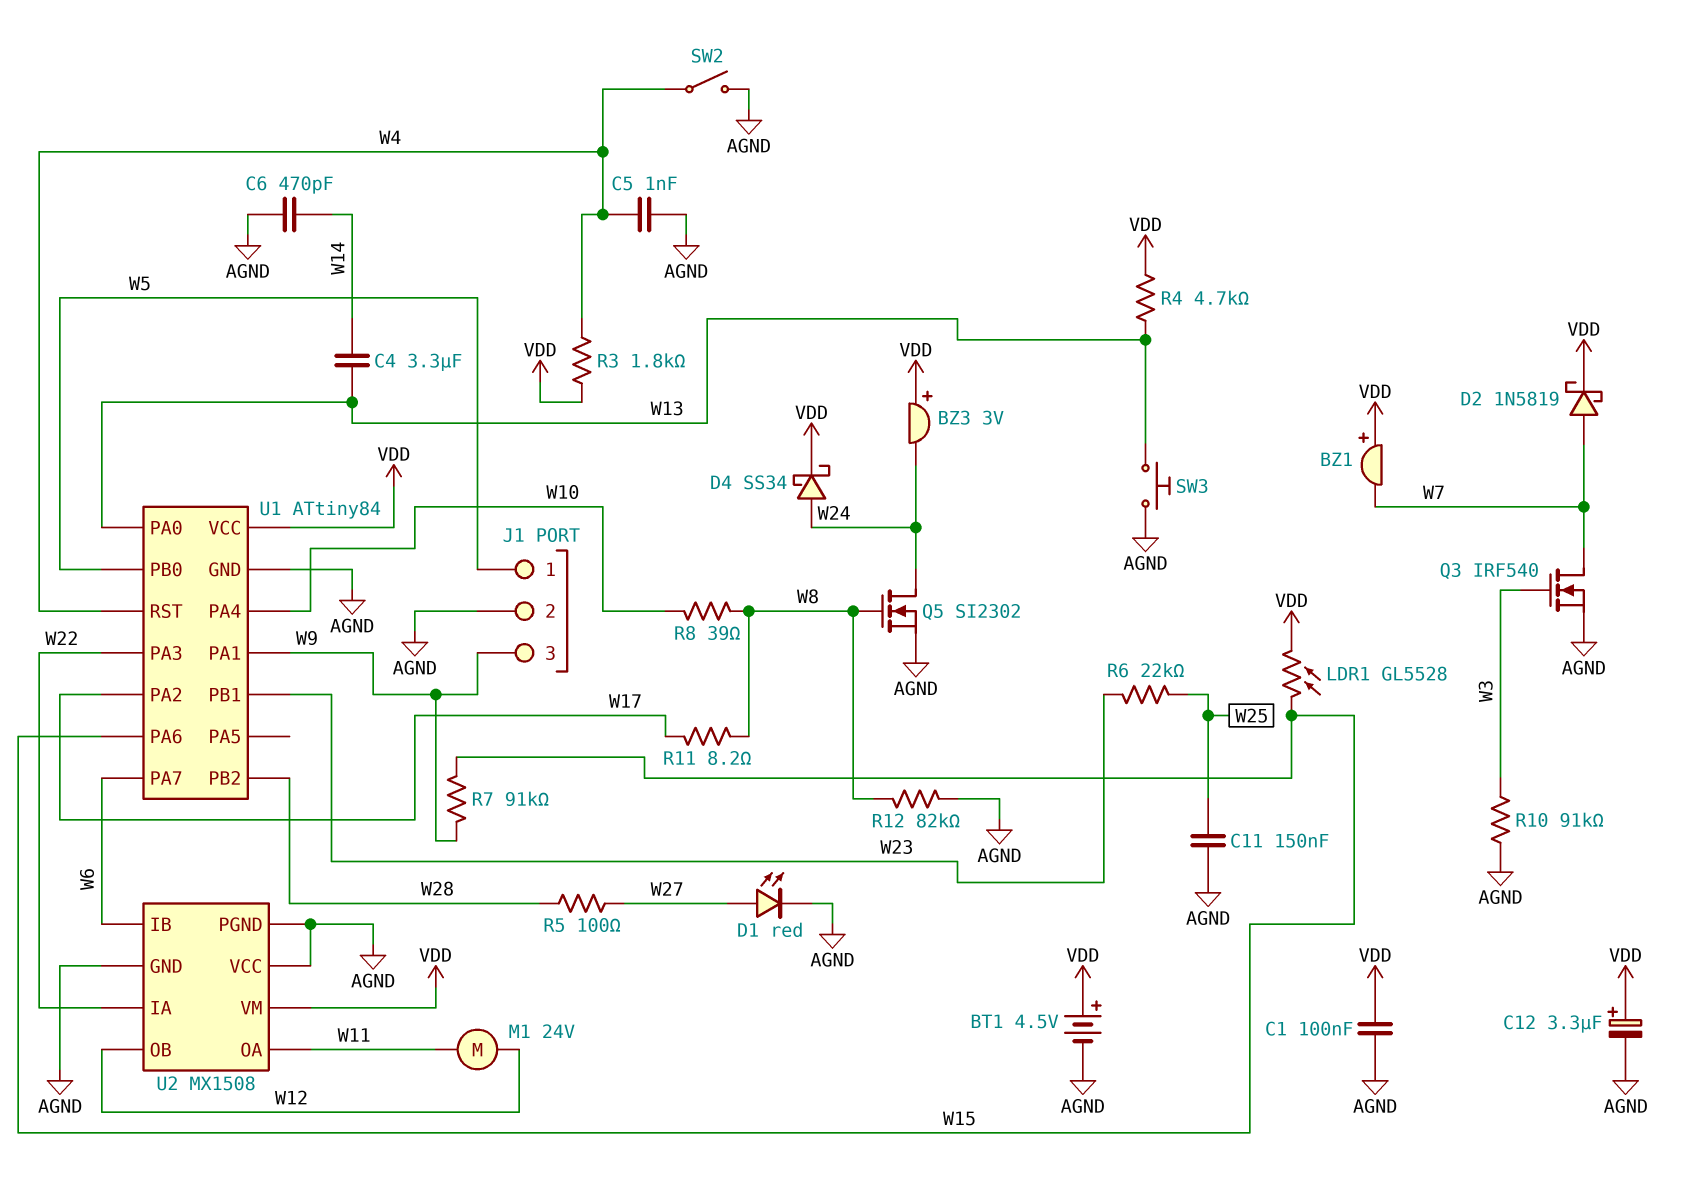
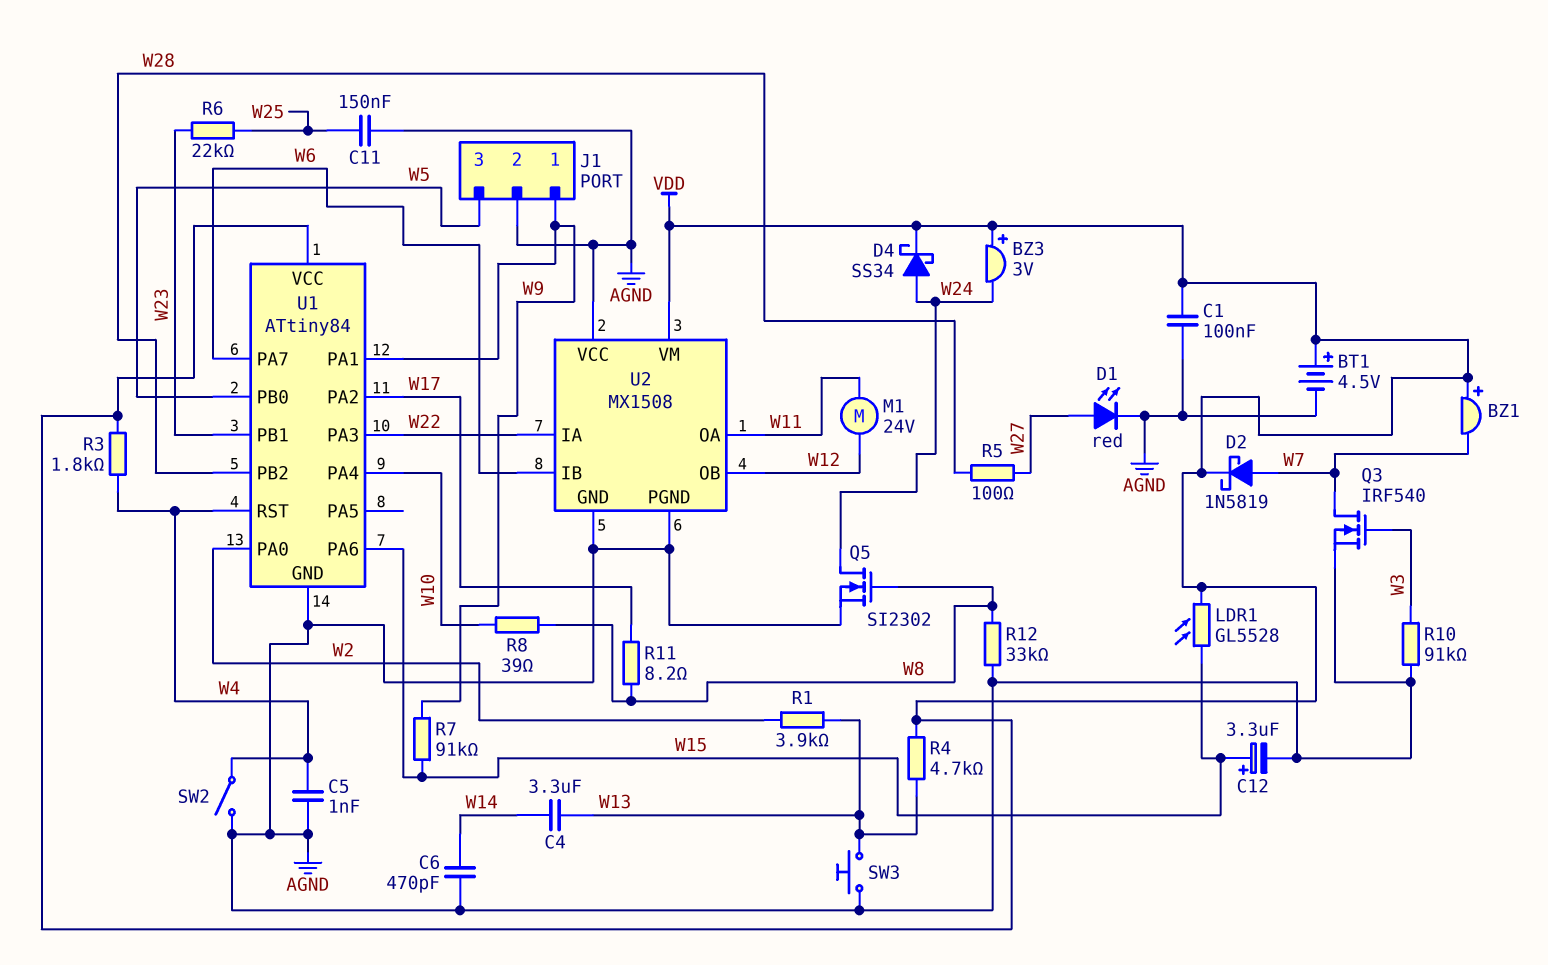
C12: 3.3uF (plus VDD, minus AGND) -> 3.3uF (plus W15, minus AGND)
J1 pin 1: W5 -> W9
J1 pin 3: W9 -> W5
R1: none -> 3.9k (W2, W13)
R12: 82k (AGND, W8) -> 33k (AGND, W8)
U1 pin PA0: W13 -> W2

